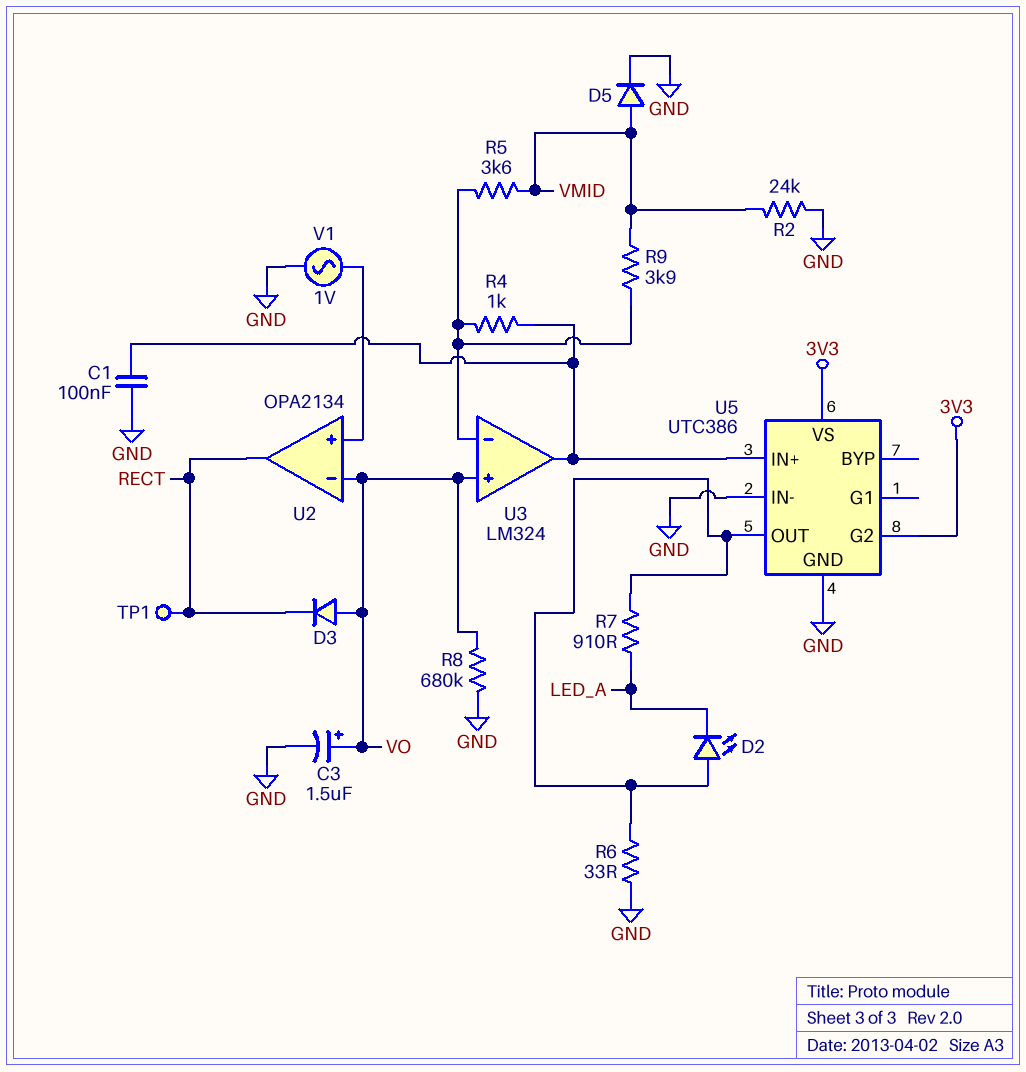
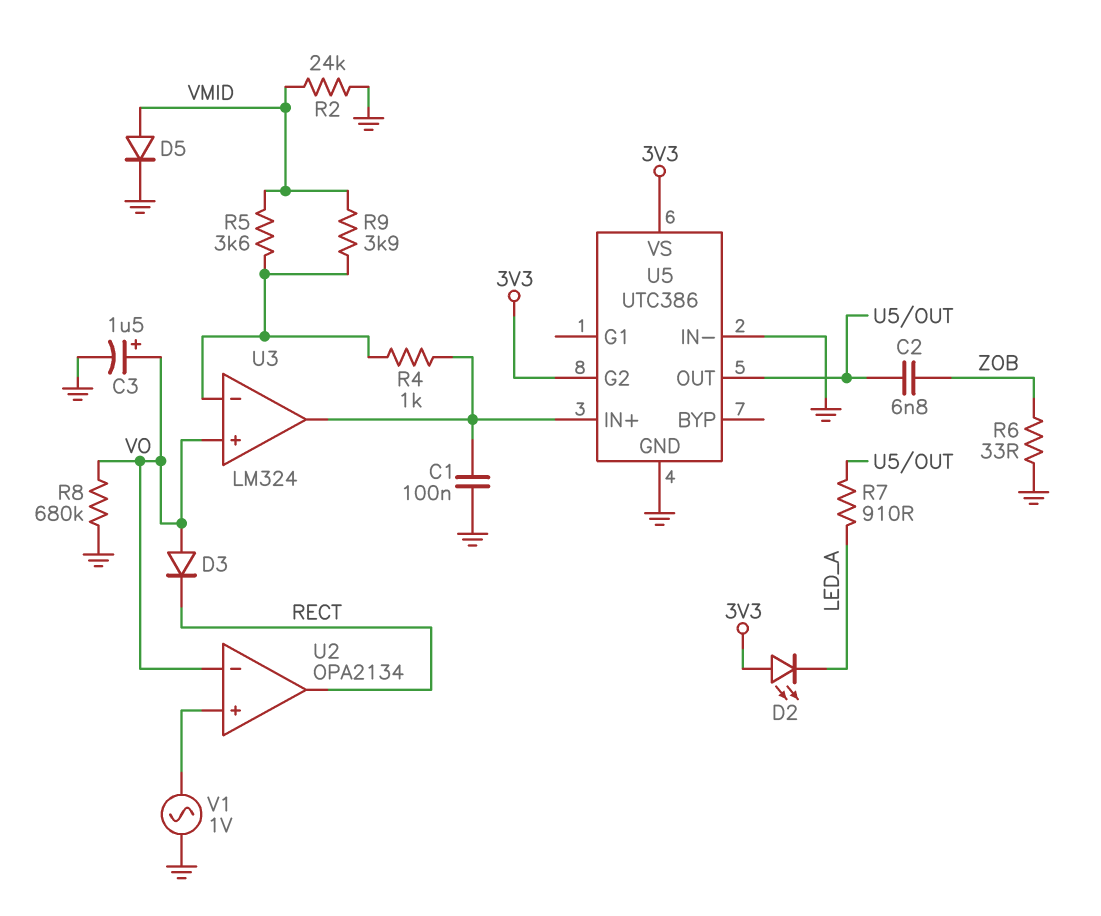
C2: none -> 6.8nF (U5/OUT, ZOB)
D2: LED (A U5/OUT, K LED_A) -> LED (A 3V3, K LED_A)
R6: 33 (GND, U5/OUT) -> 33 (GND, ZOB)
TP1: test point (RECT) -> none

